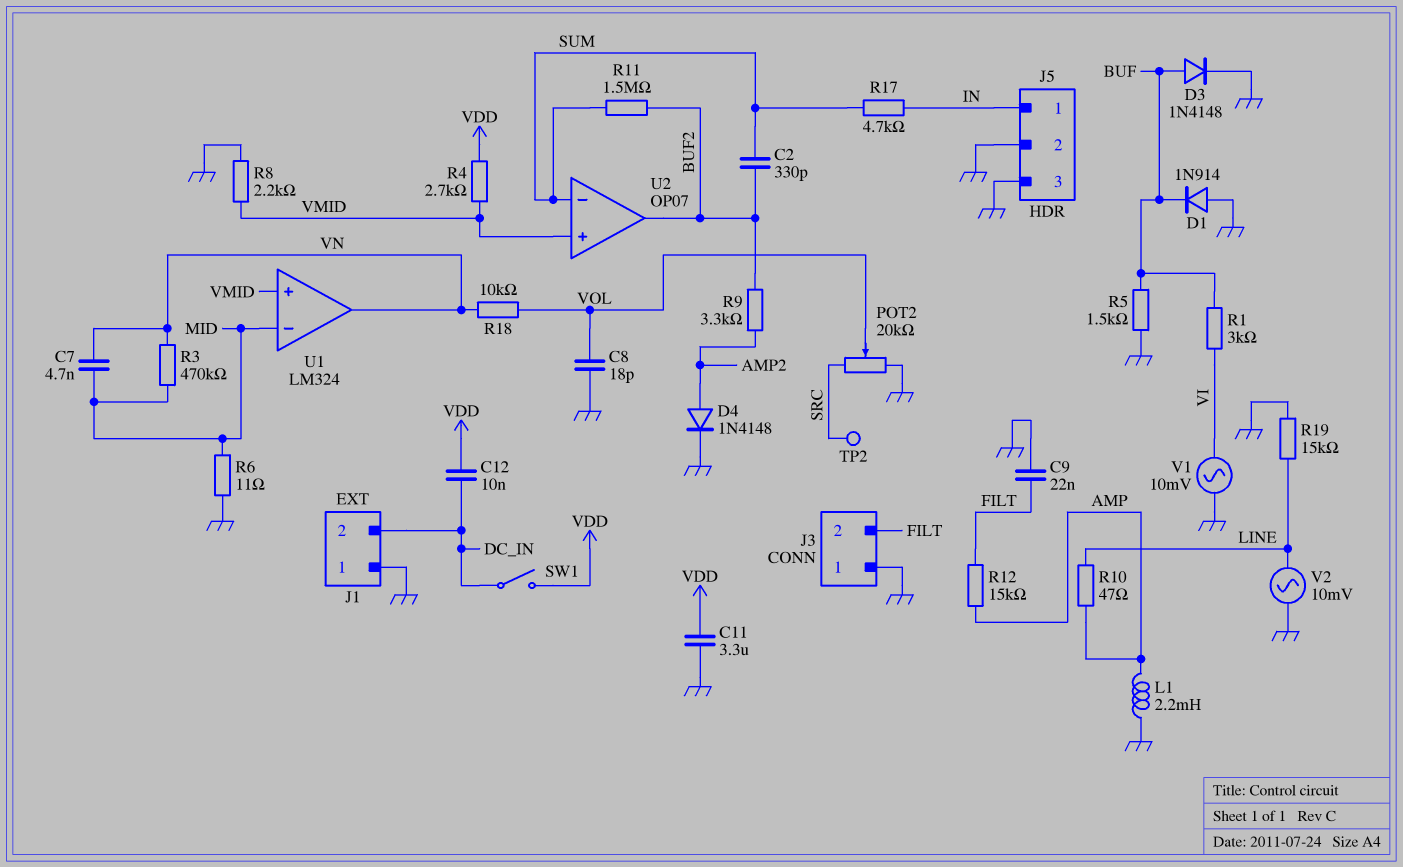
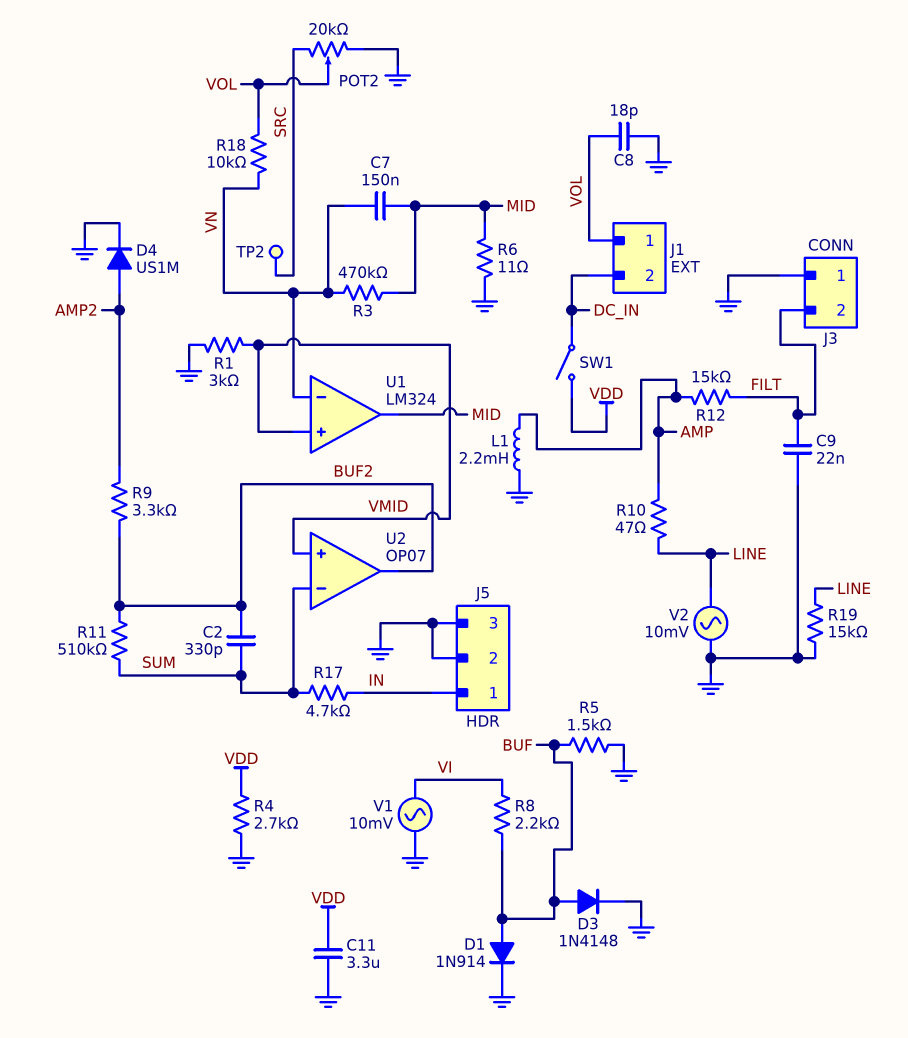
C7: 4.7nF (MID, VN) -> 150nF (MID, VN)
C12: 10nF (DC_IN, VDD) -> none
D1: diode 1N914 (A GND, K BUF) -> diode 1N914 (A BUF, K GND)
D4: diode 1N4148 (A AMP2, K GND) -> diode US1M (A AMP2, K GND)
J1 pin 1: GND -> VOL
R1: 3k (BUF, VI) -> 3k (GND, VMID)
R4: 2.7k (VDD, VMID) -> 2.7k (GND, VDD)
R8: 2.2k (GND, VMID) -> 2.2k (BUF, VI)
R11: 1.5M (BUF2, SUM) -> 510k (BUF2, SUM)
U1 pin in-: MID -> VN
U1 pin out: VN -> MID

